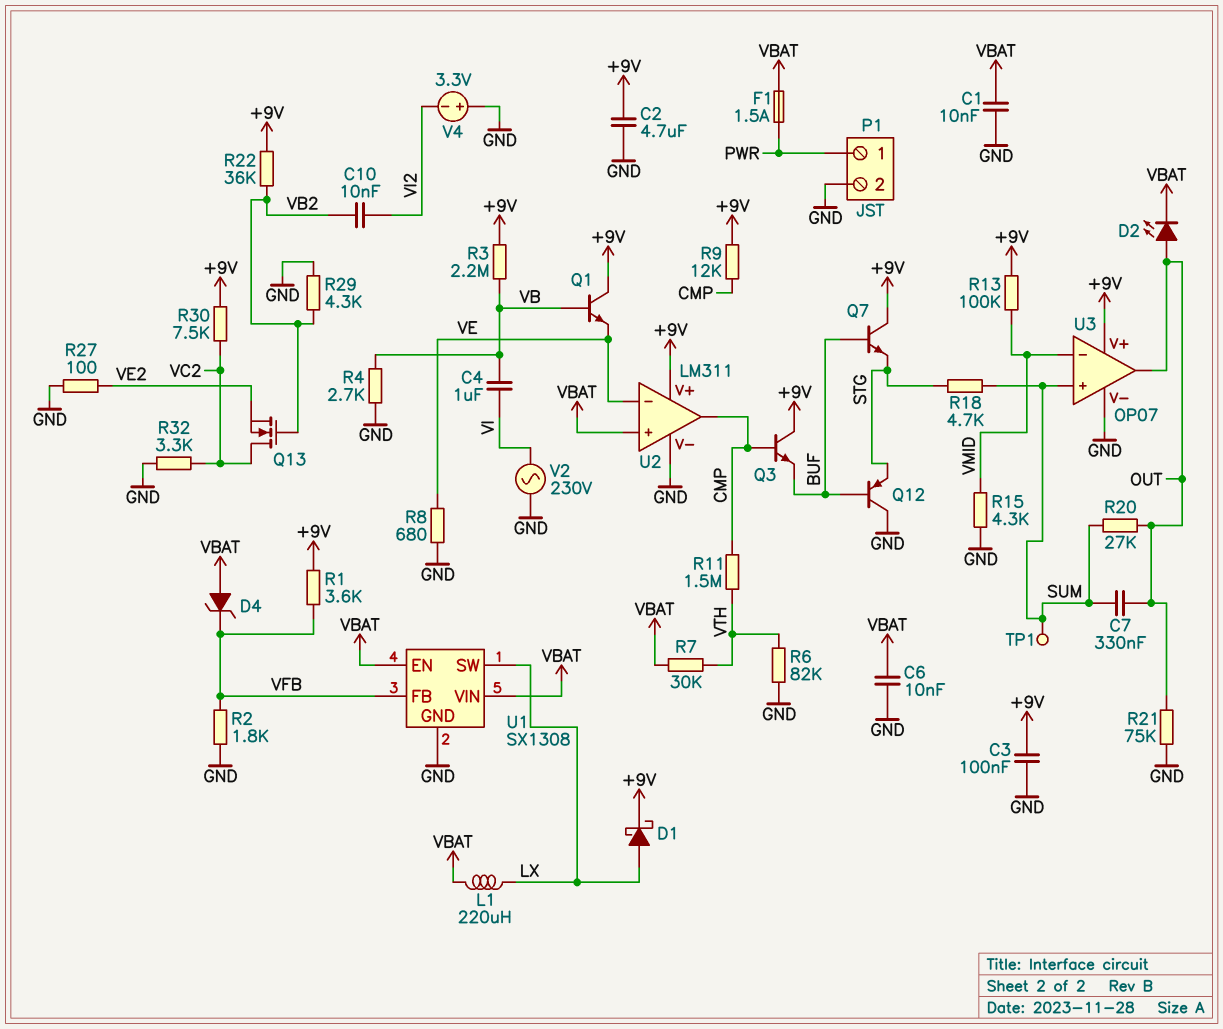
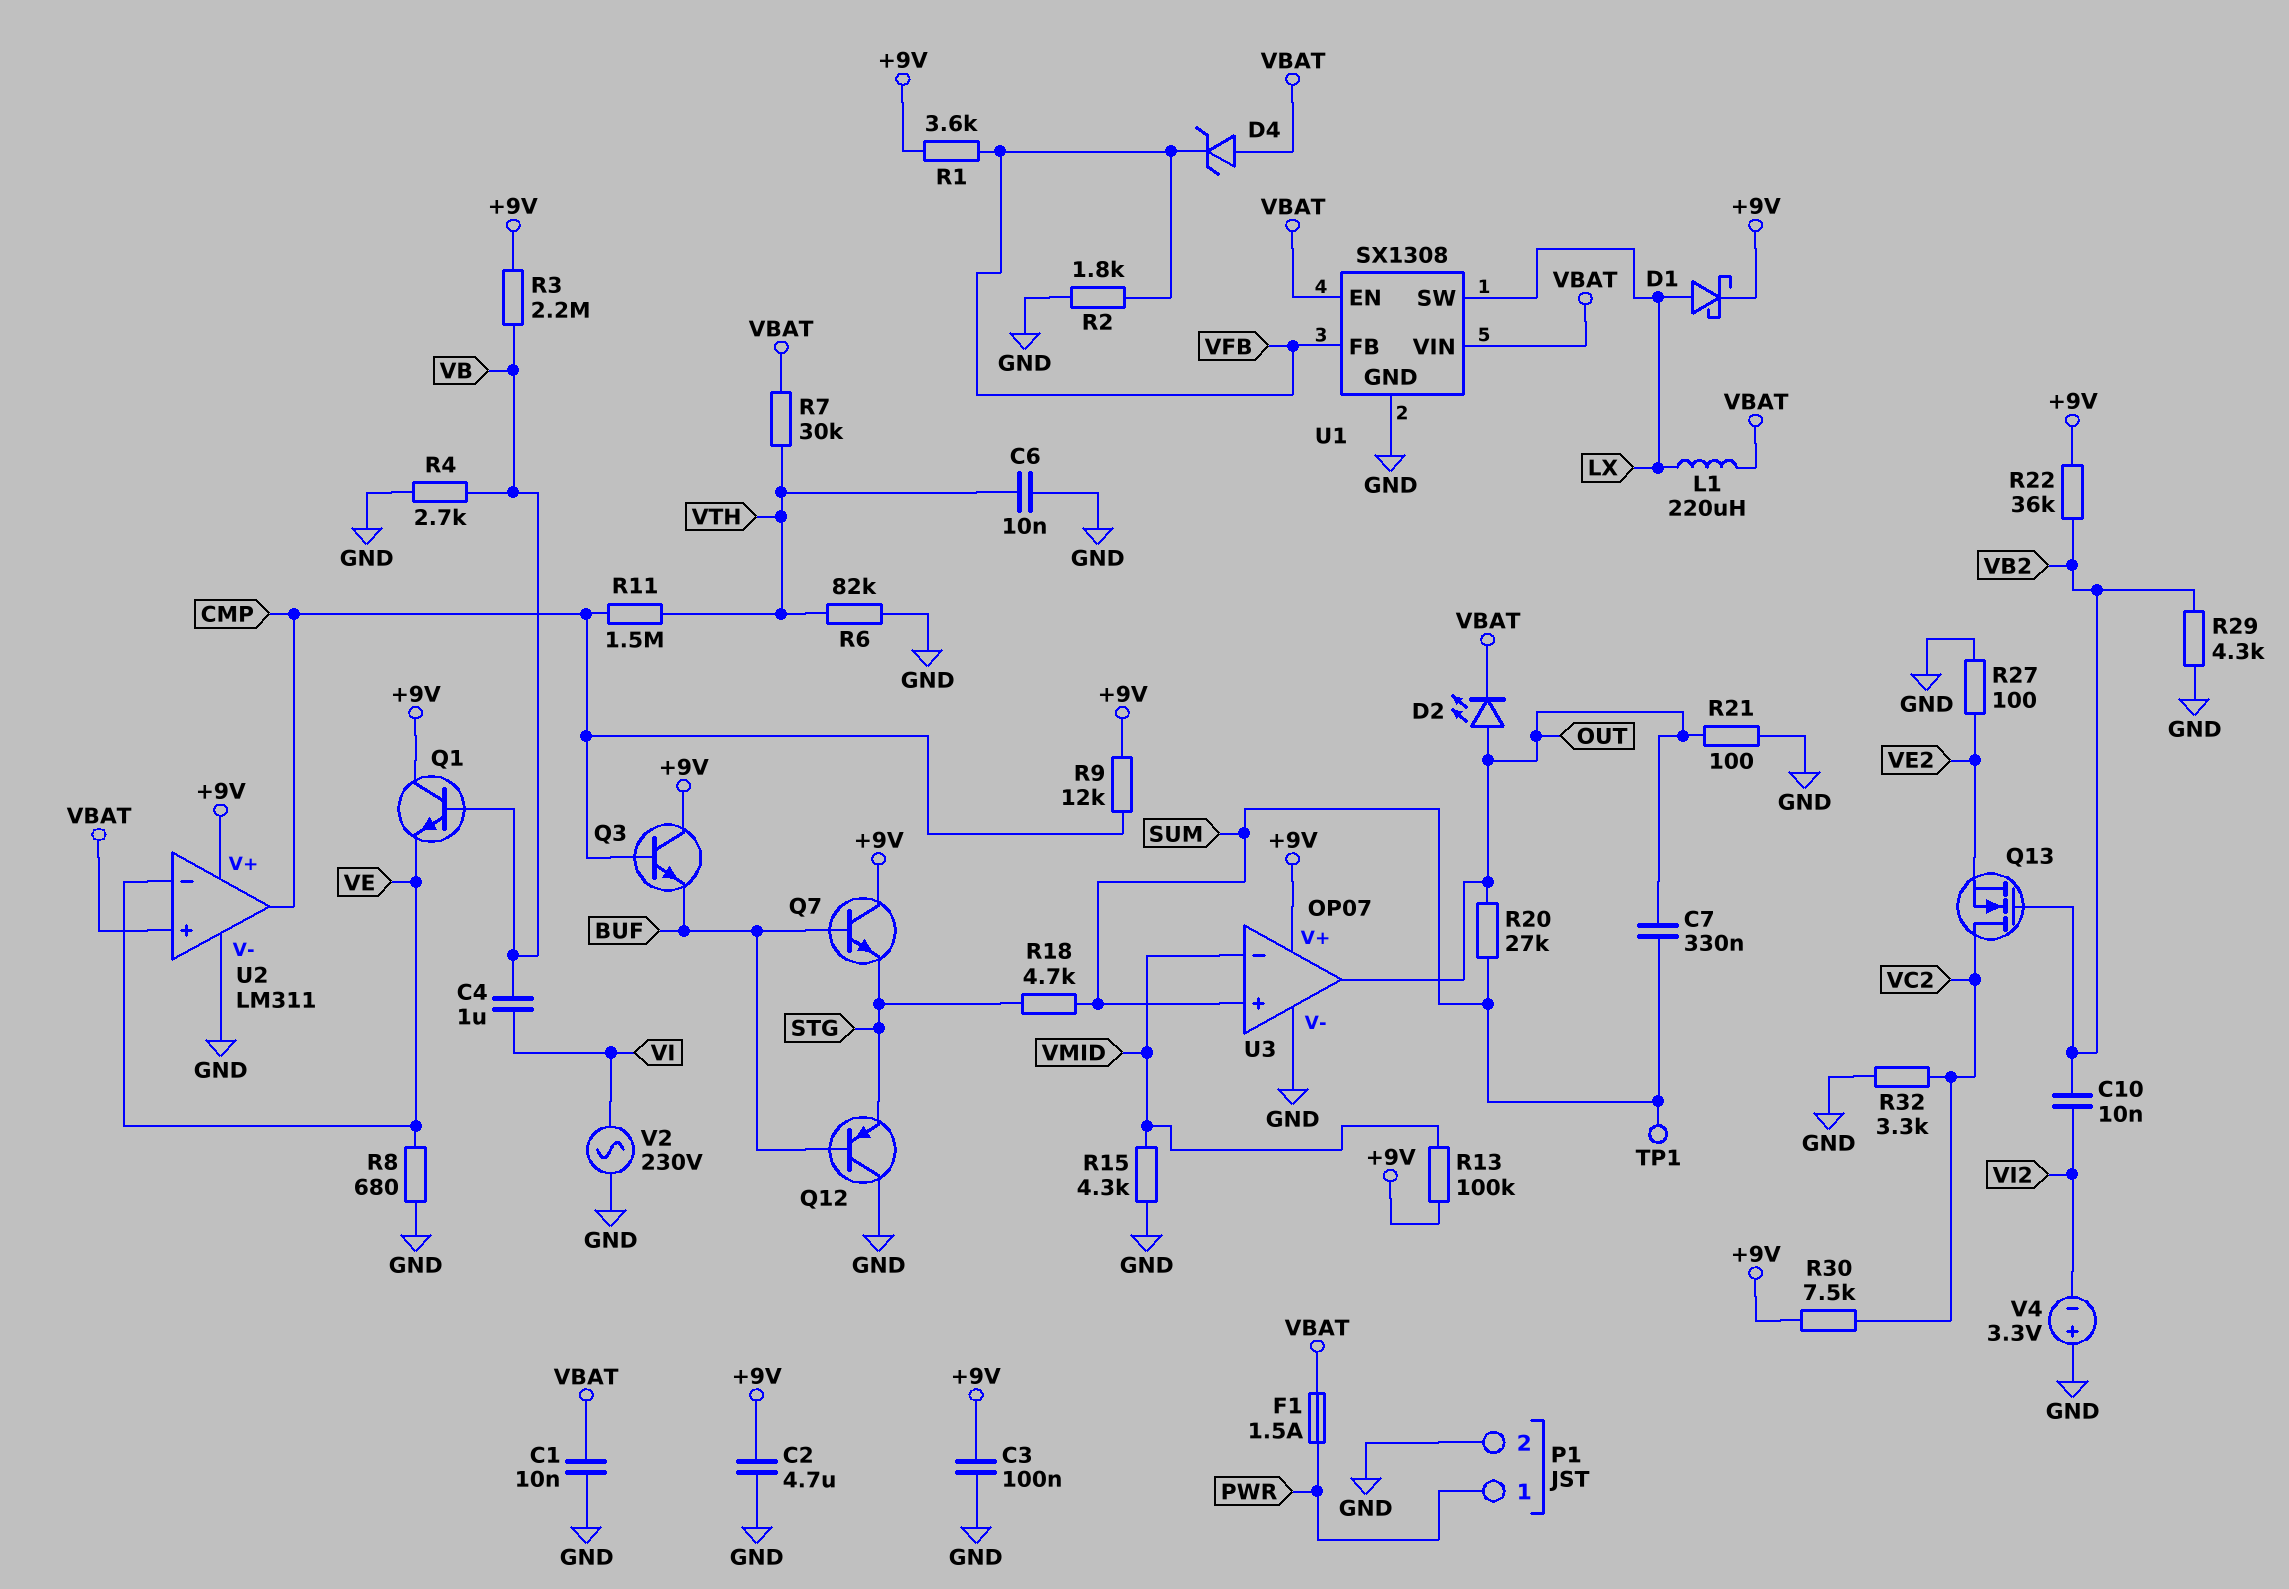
C6: 10nF (GND, VBAT) -> 10nF (GND, VTH)
R21: 75k (GND, OUT) -> 100 (GND, OUT)

